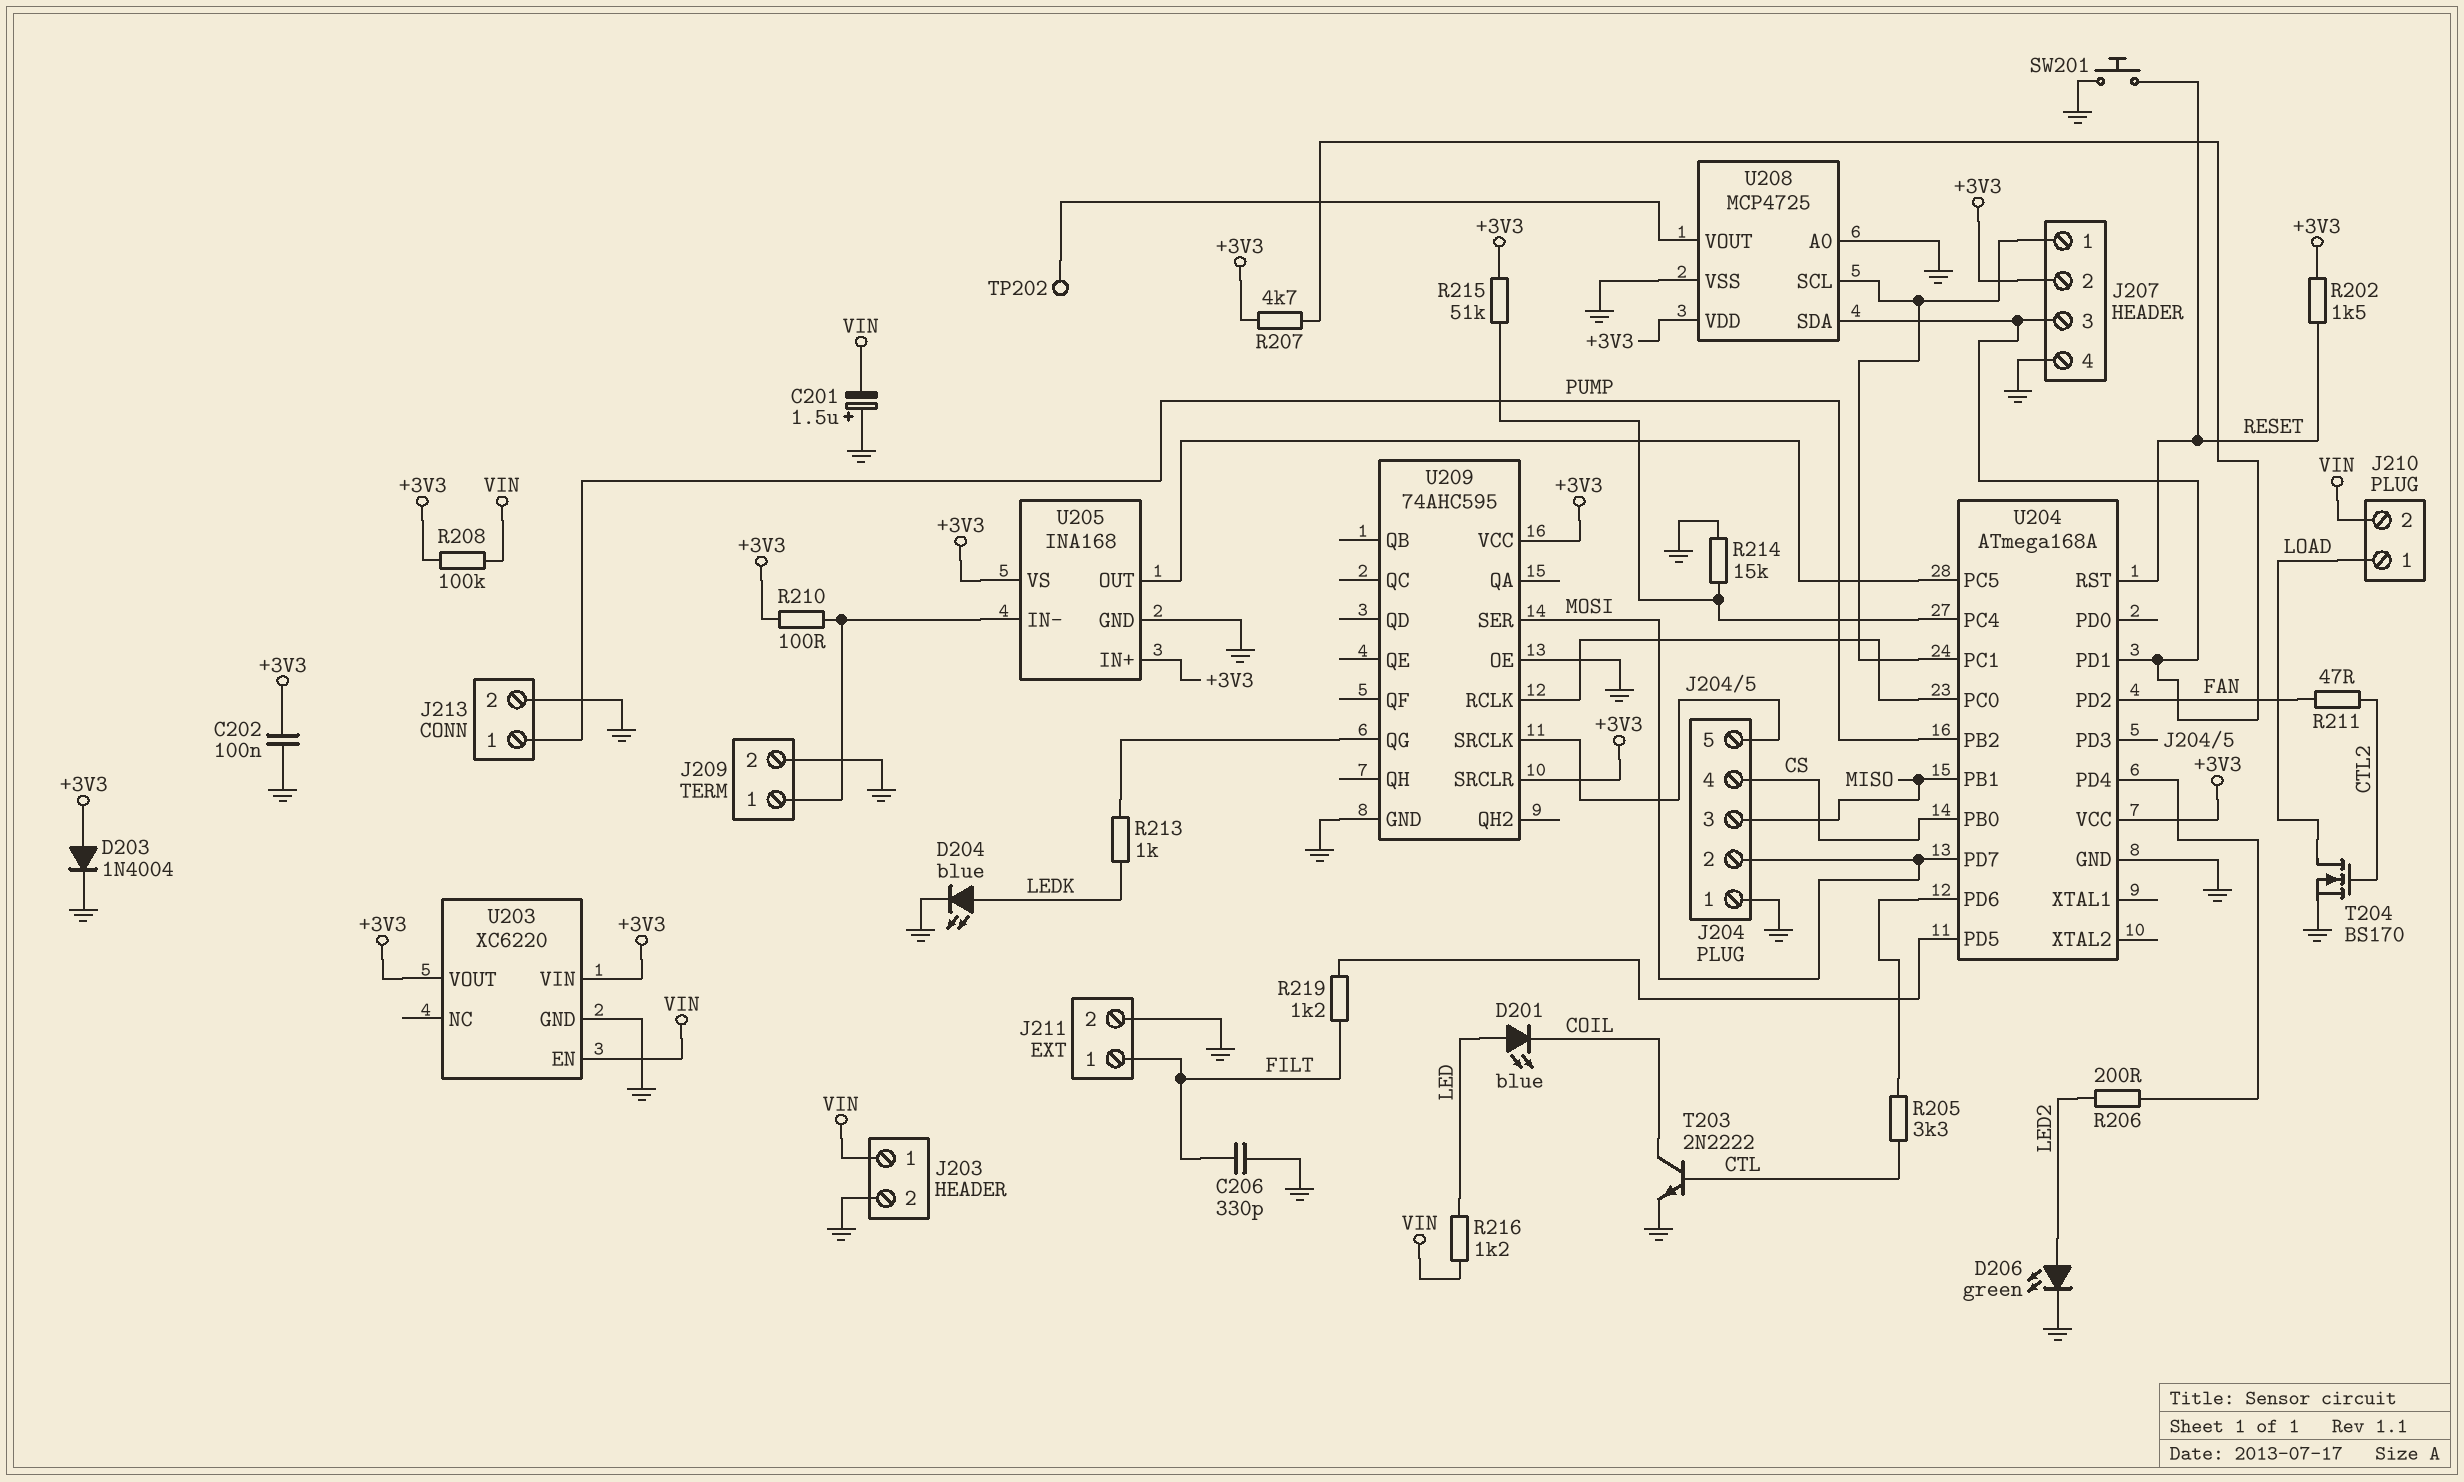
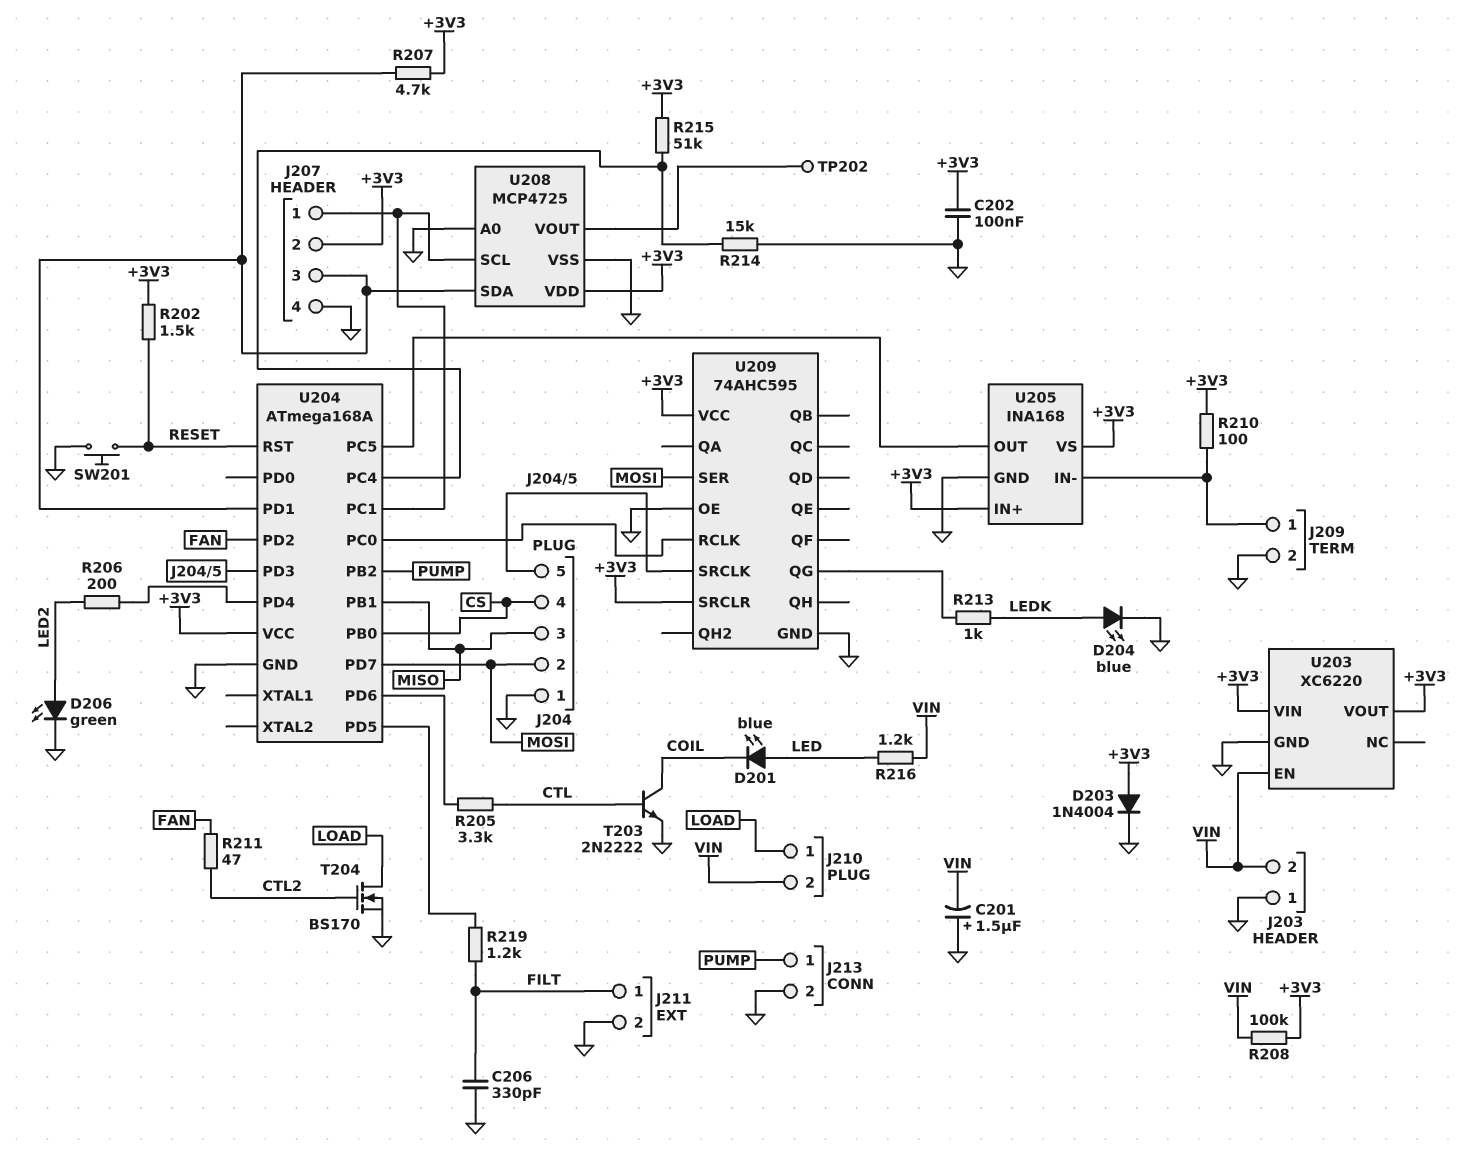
J203 pin 1: VIN -> GND
J203 pin 2: GND -> VIN

